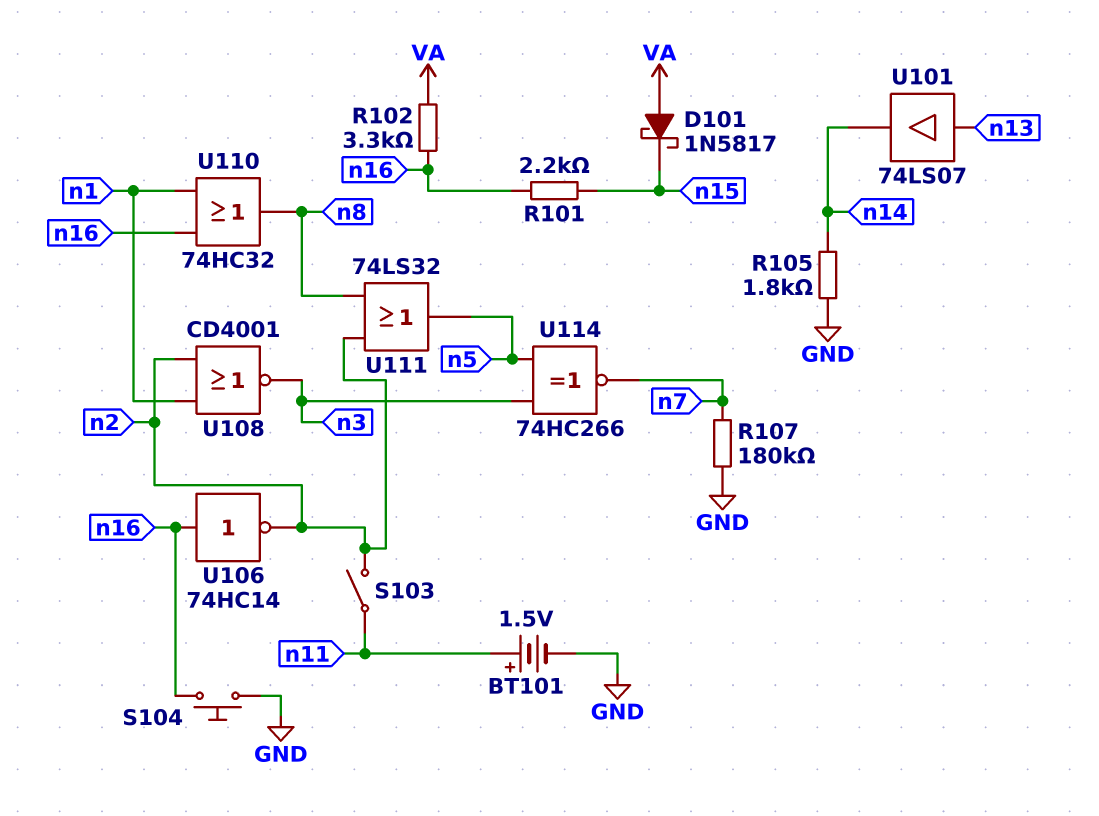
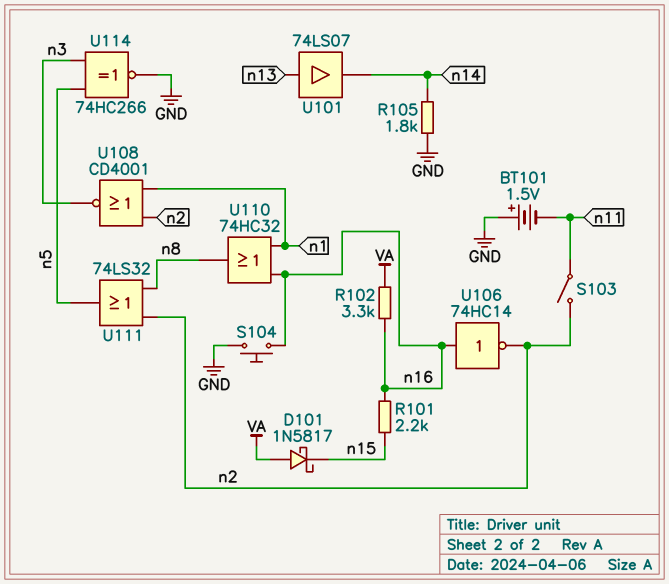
BT101: 1.5V (plus n11, minus GND) -> 1.5V (plus GND, minus n11)
R107: 180k (GND, n7) -> none
U114: XNOR 74HC266 (in n3, in n5, out n7) -> XNOR 74HC266 (in n3, in n5, out GND)

